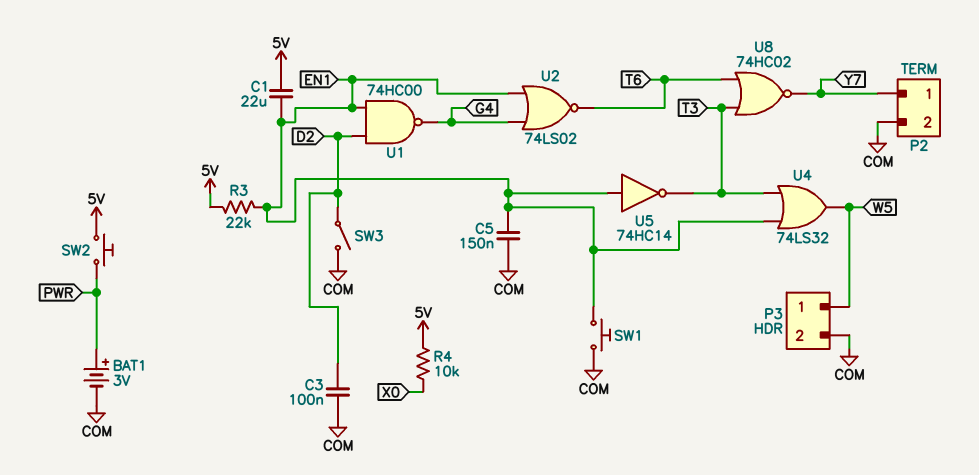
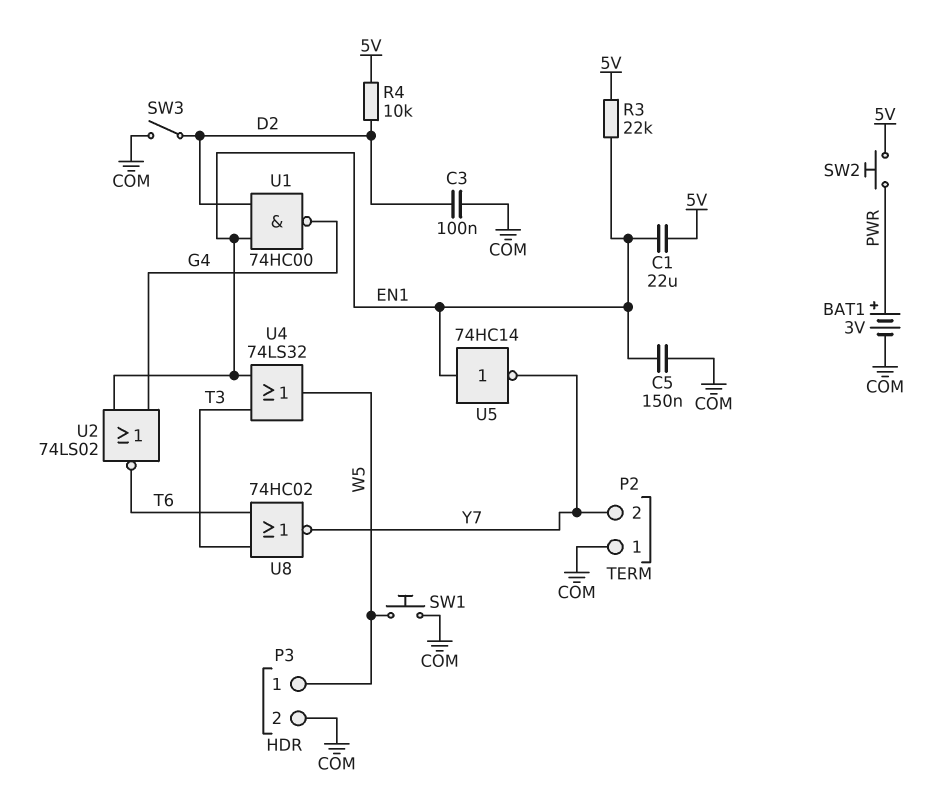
P2 pin 1: Y7 -> COM
P2 pin 2: COM -> Y7
R4: 10k (5V, X0) -> 10k (5V, D2)
SW1: button (COM, EN1) -> button (COM, W5)
U5: NOT 74HC14 (in EN1, out T3) -> NOT 74HC14 (in EN1, out Y7)

